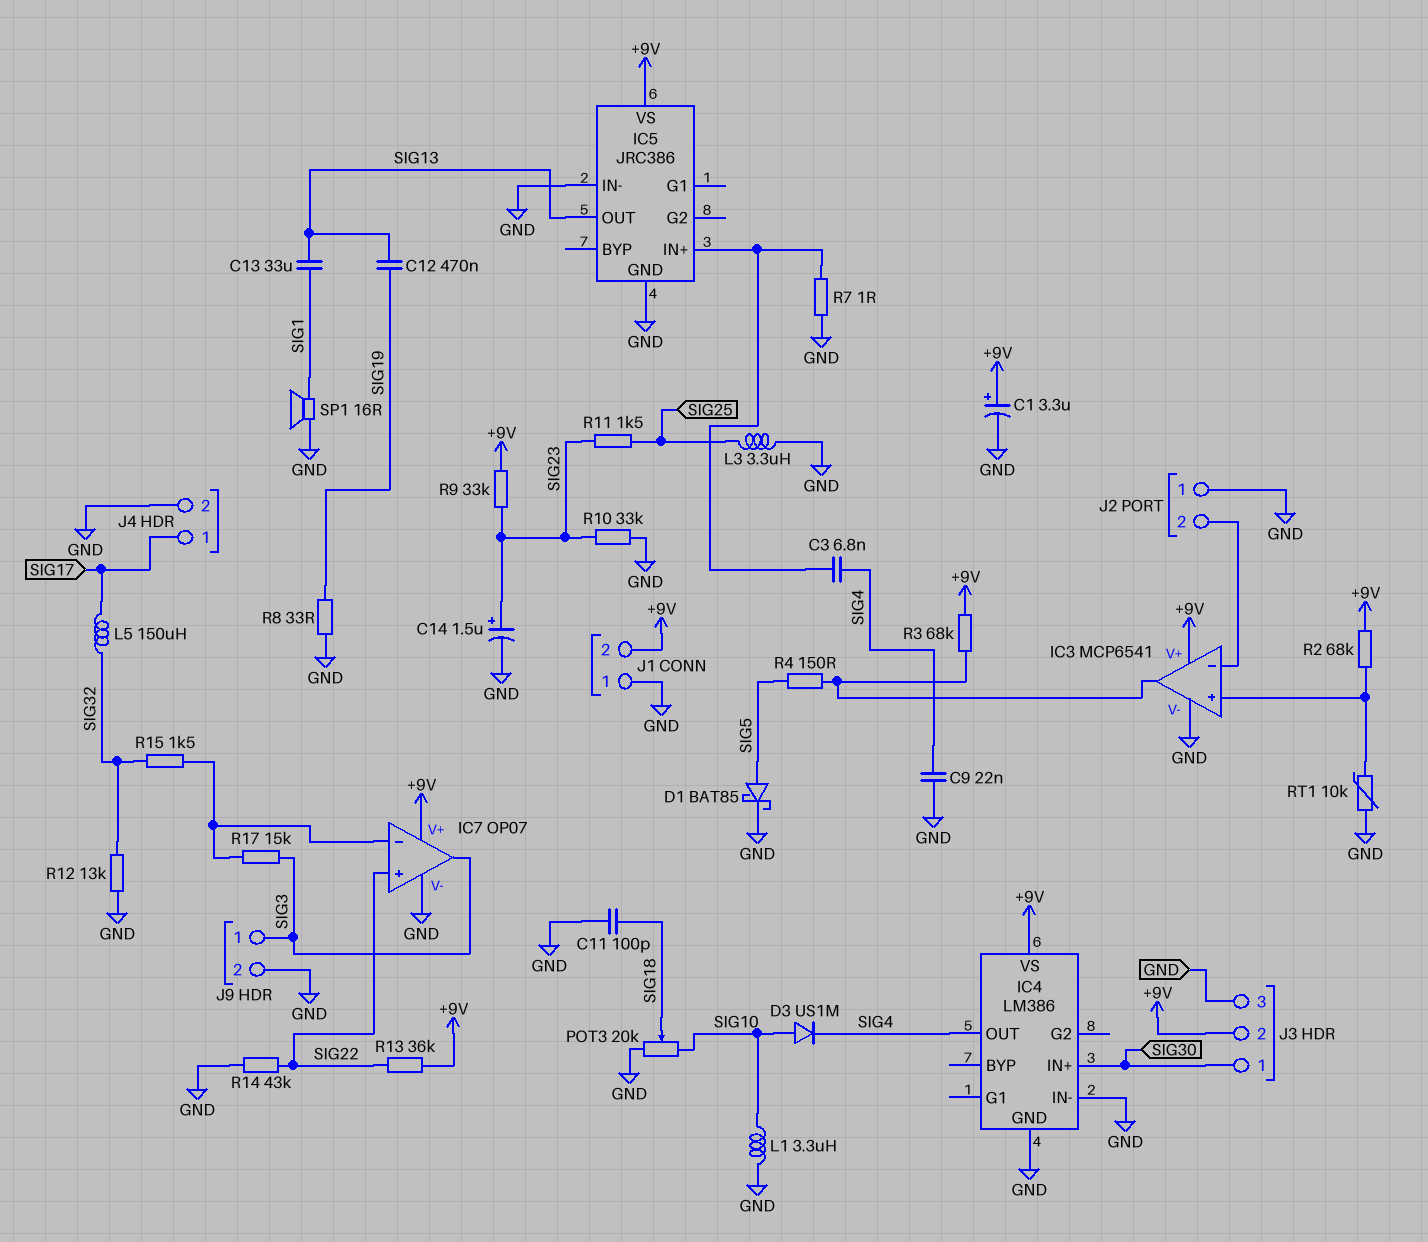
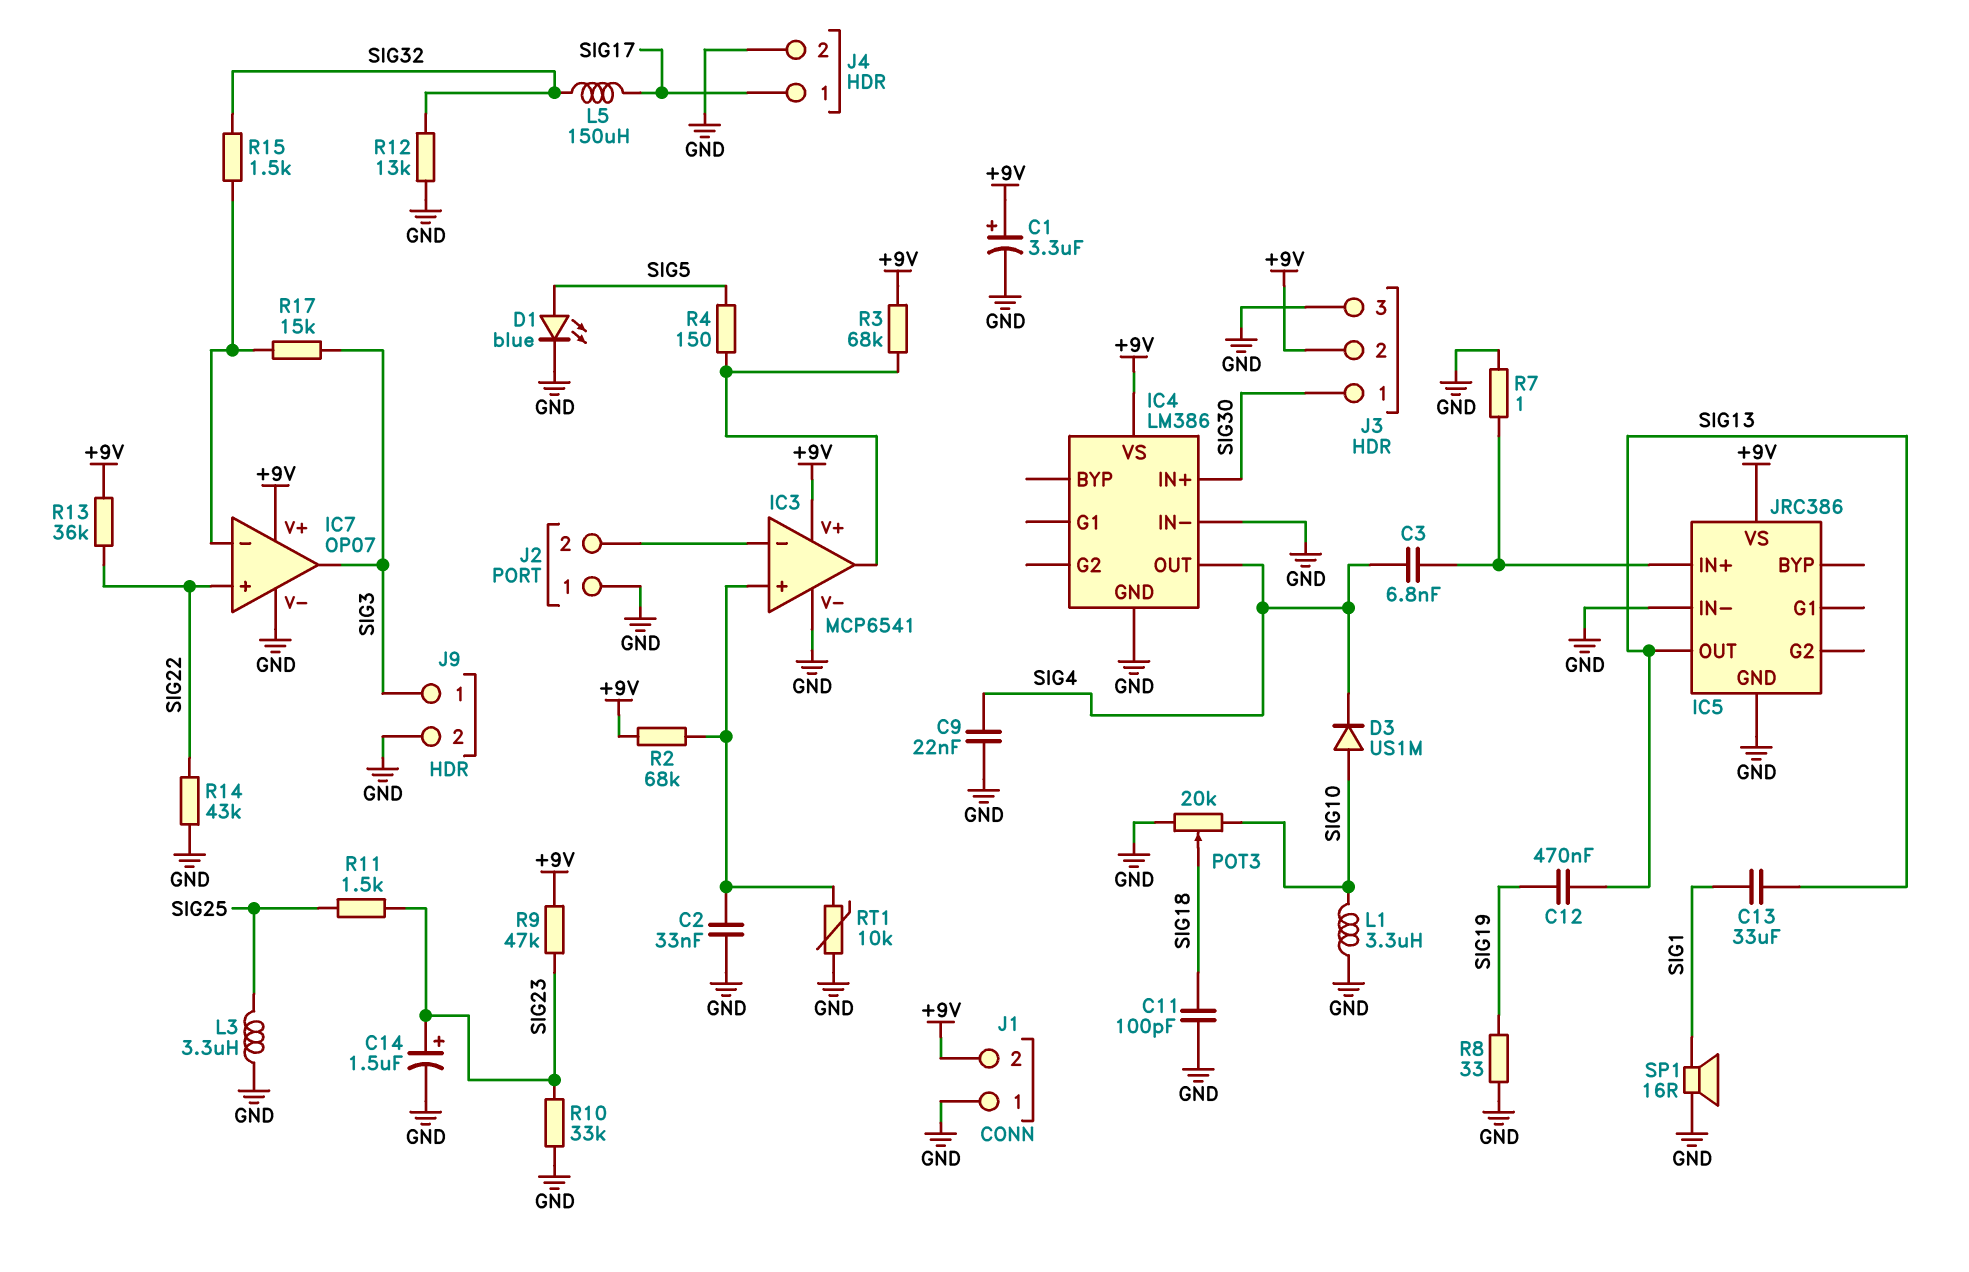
C2: none -> 33nF (GND, IC3/in+)
D1: schottky BAT85 (A SIG5, K GND) -> LED blue (A SIG5, K GND)
R9: 33k (+9V, SIG23) -> 47k (+9V, SIG23)

